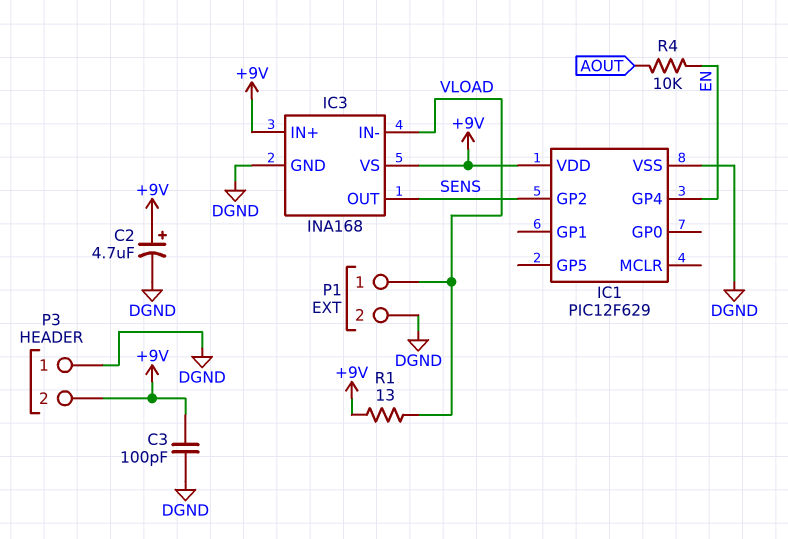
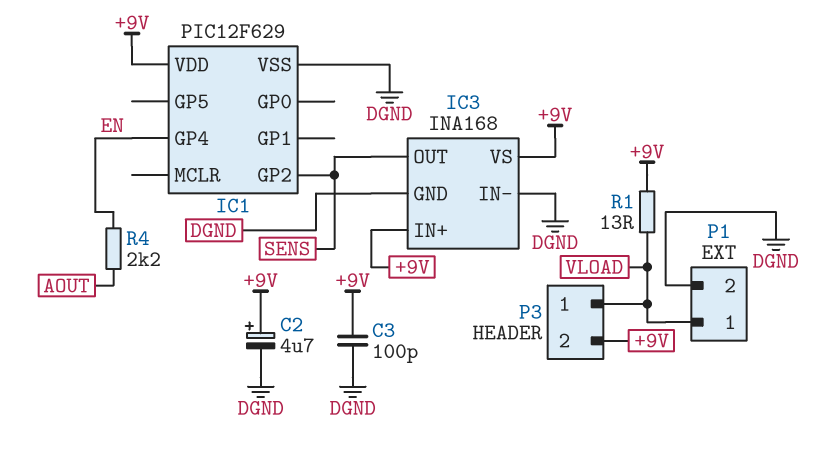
IC3 pin IN-: VLOAD -> DGND
P3 pin 1: DGND -> VLOAD
R4: 10k (AOUT, EN) -> 2.2k (AOUT, EN)

